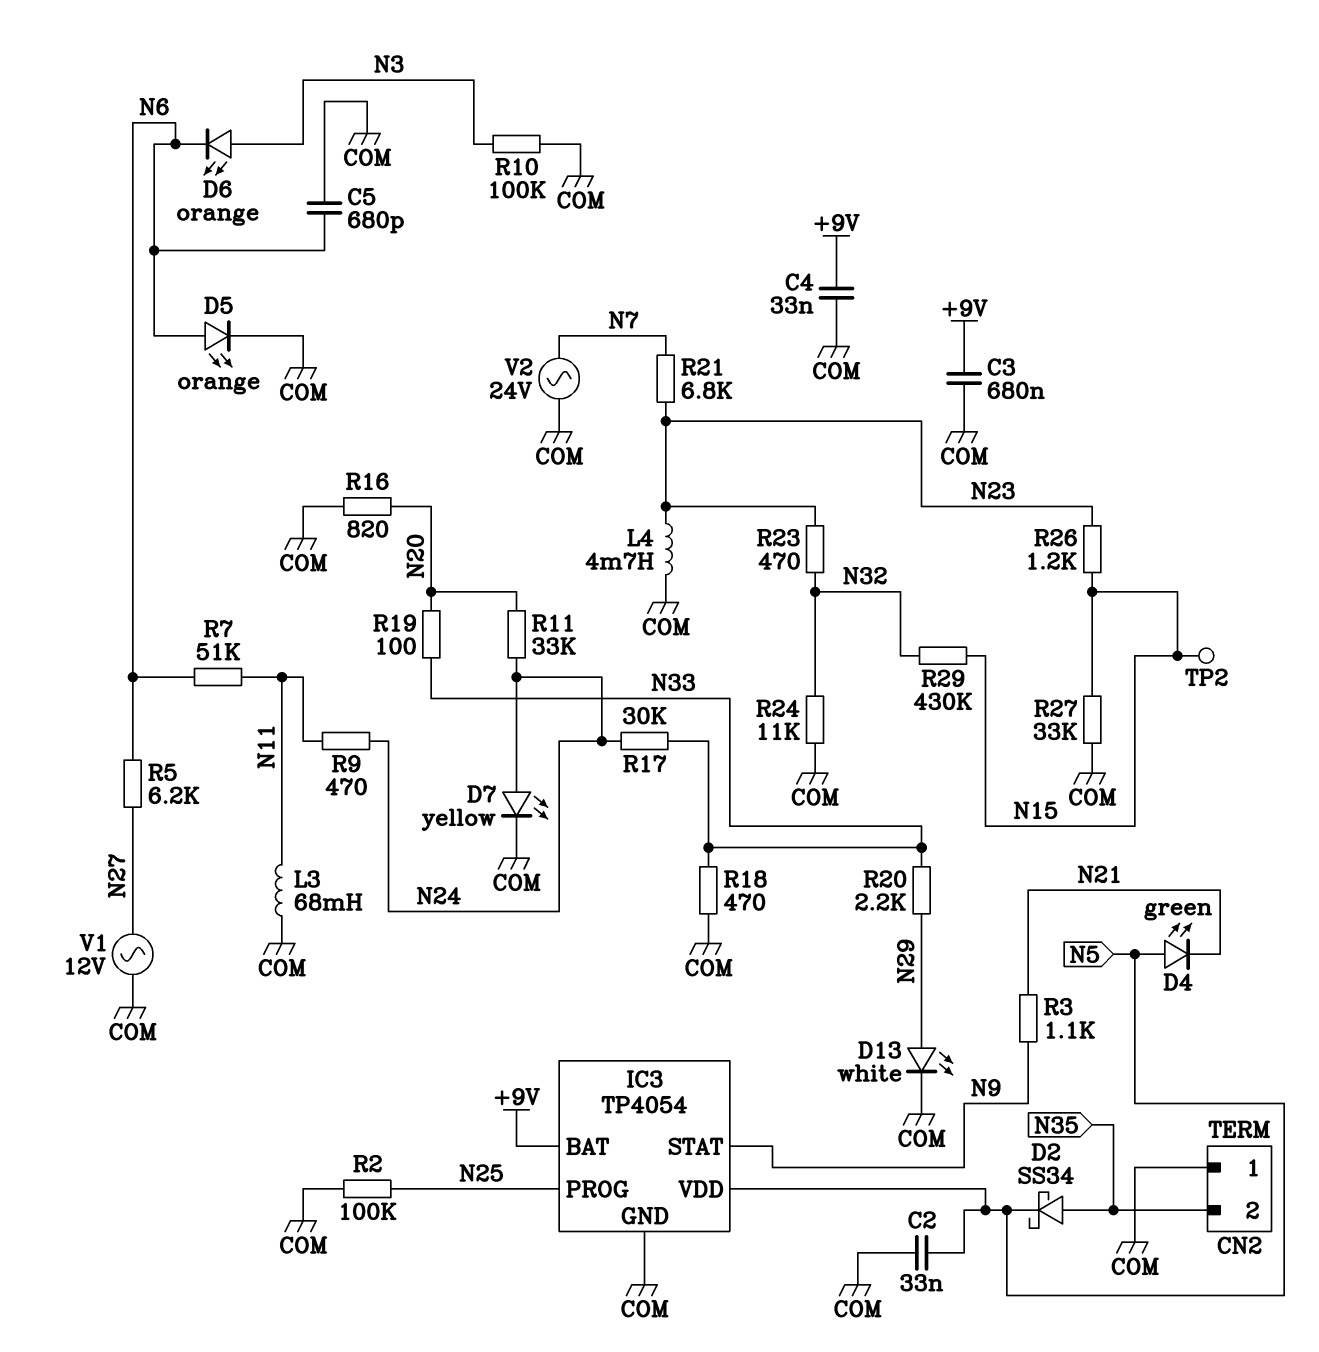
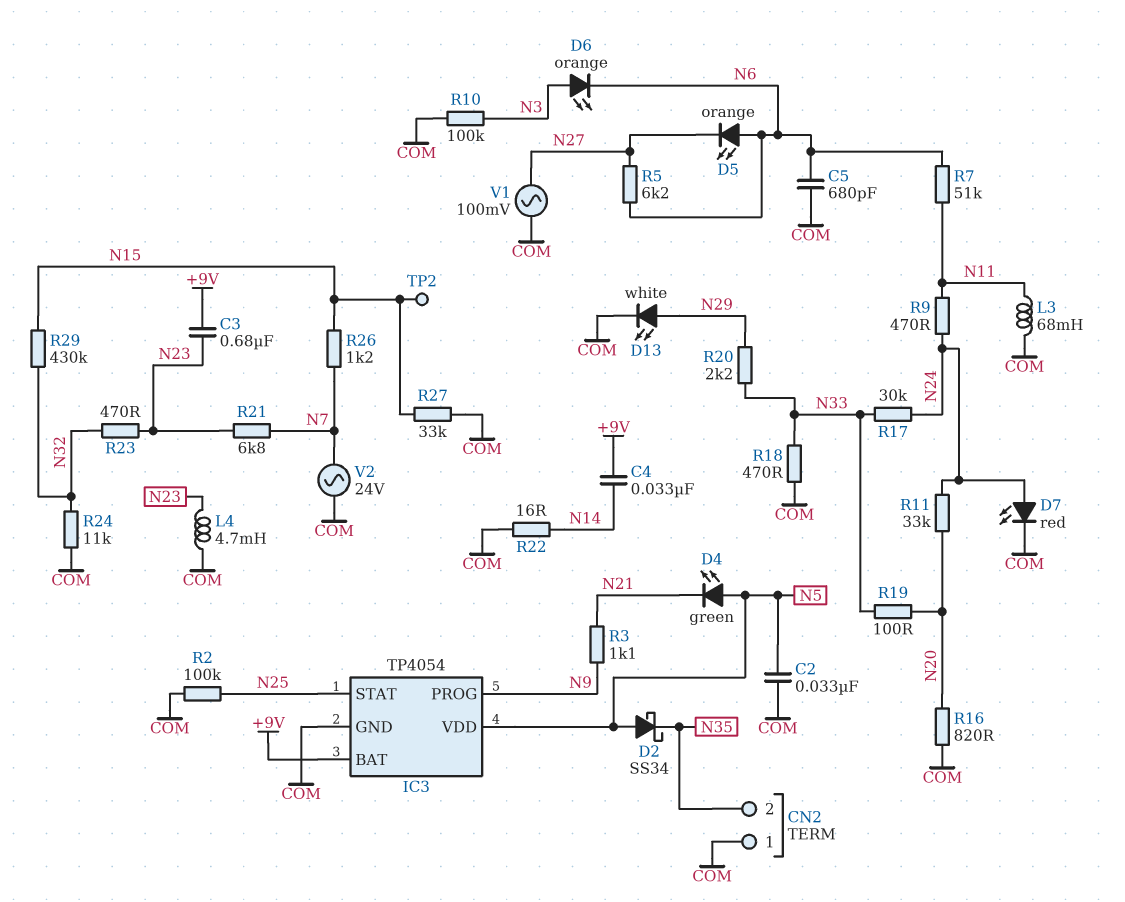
C3: 680nF (+9V, COM) -> 680nF (+9V, N23)
C4: 33nF (+9V, COM) -> 33nF (+9V, N14)
D2: schottky SS34 (A N35, K N5) -> schottky SS34 (A N5, K N35)
D5: LED orange (A N6, K COM) -> LED orange (A N6, K N27)
D7: LED yellow (A N24, K COM) -> LED red (A N24, K COM)
IC3 pin PROG: N25 -> N9
IC3 pin STAT: N9 -> N25
R22: none -> 16 (COM, N14)
R26: 1.2k (N15, N23) -> 1.2k (N7, N15)
V1: AC 12V (COM, N27) -> AC 100mV (COM, N27)

